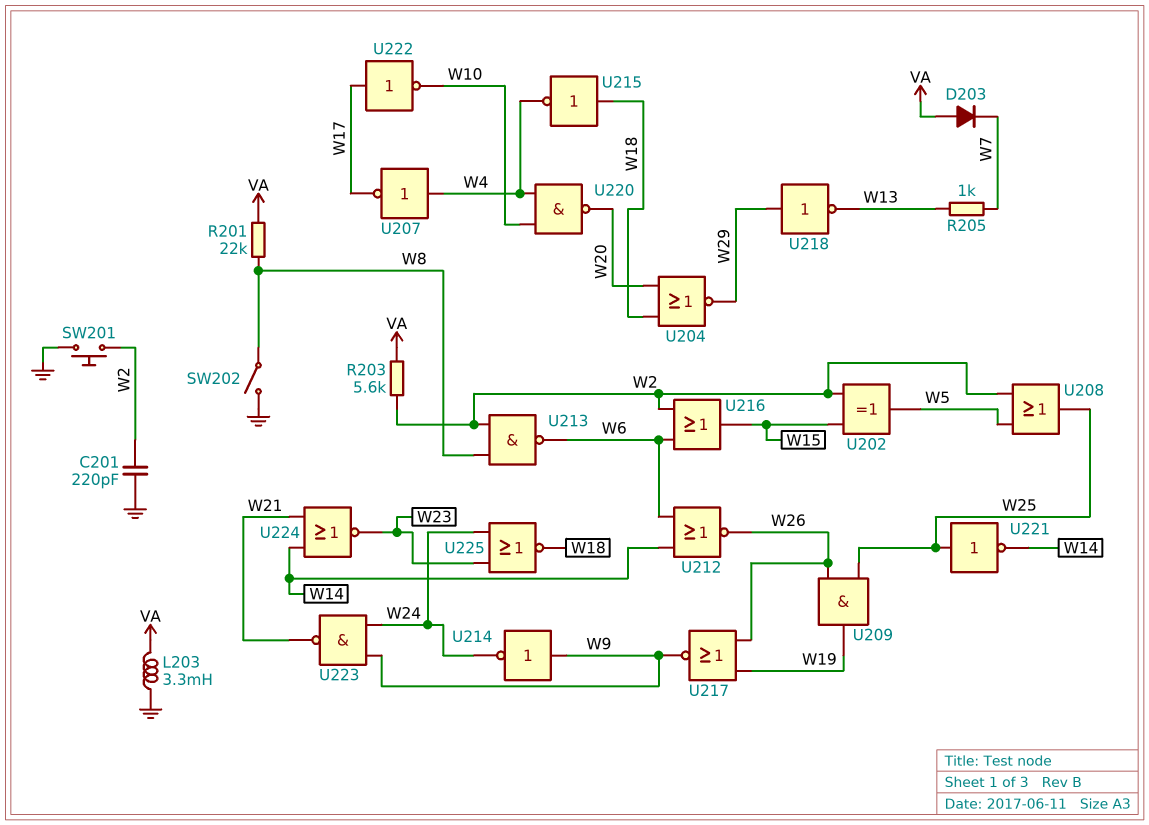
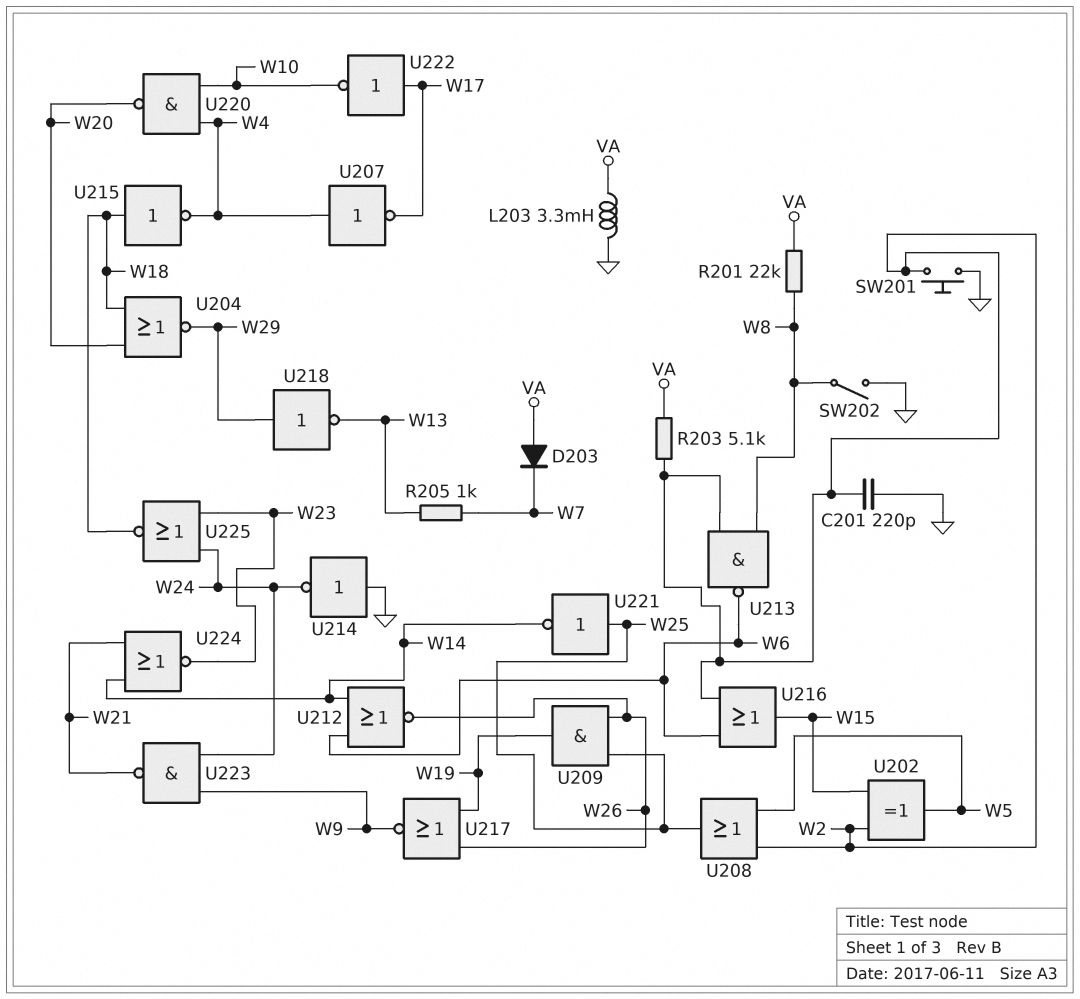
R203: 5.6k (VA, W2) -> 5.1k (VA, W2)
U214: NOT (in W9, out W24) -> NOT (in GND, out W24)

